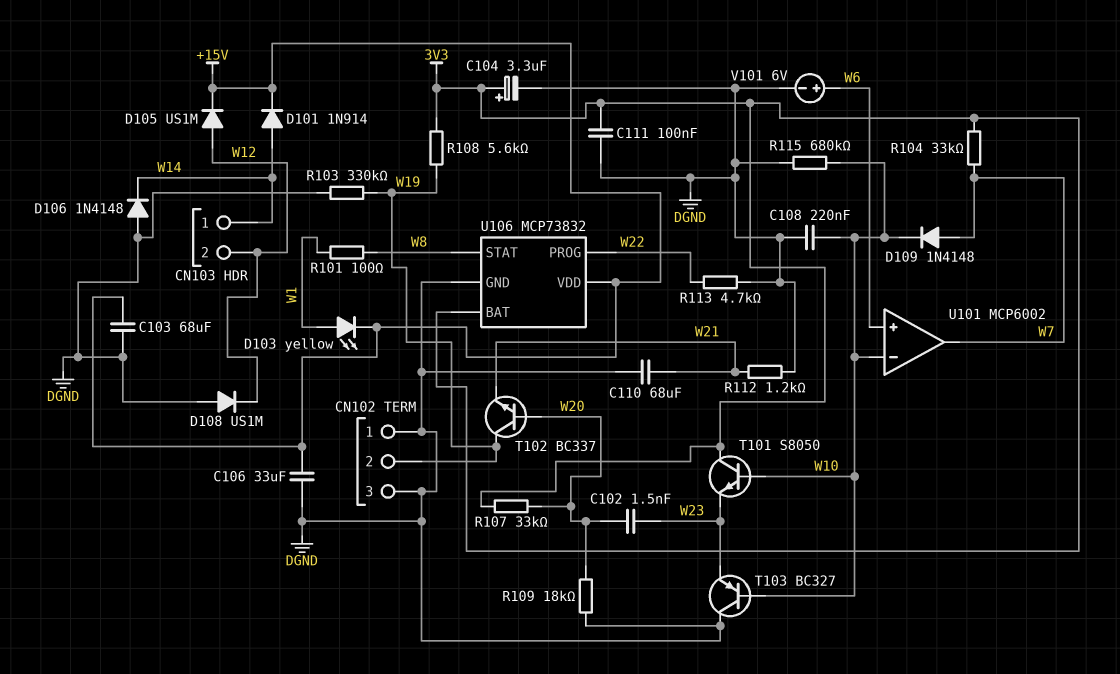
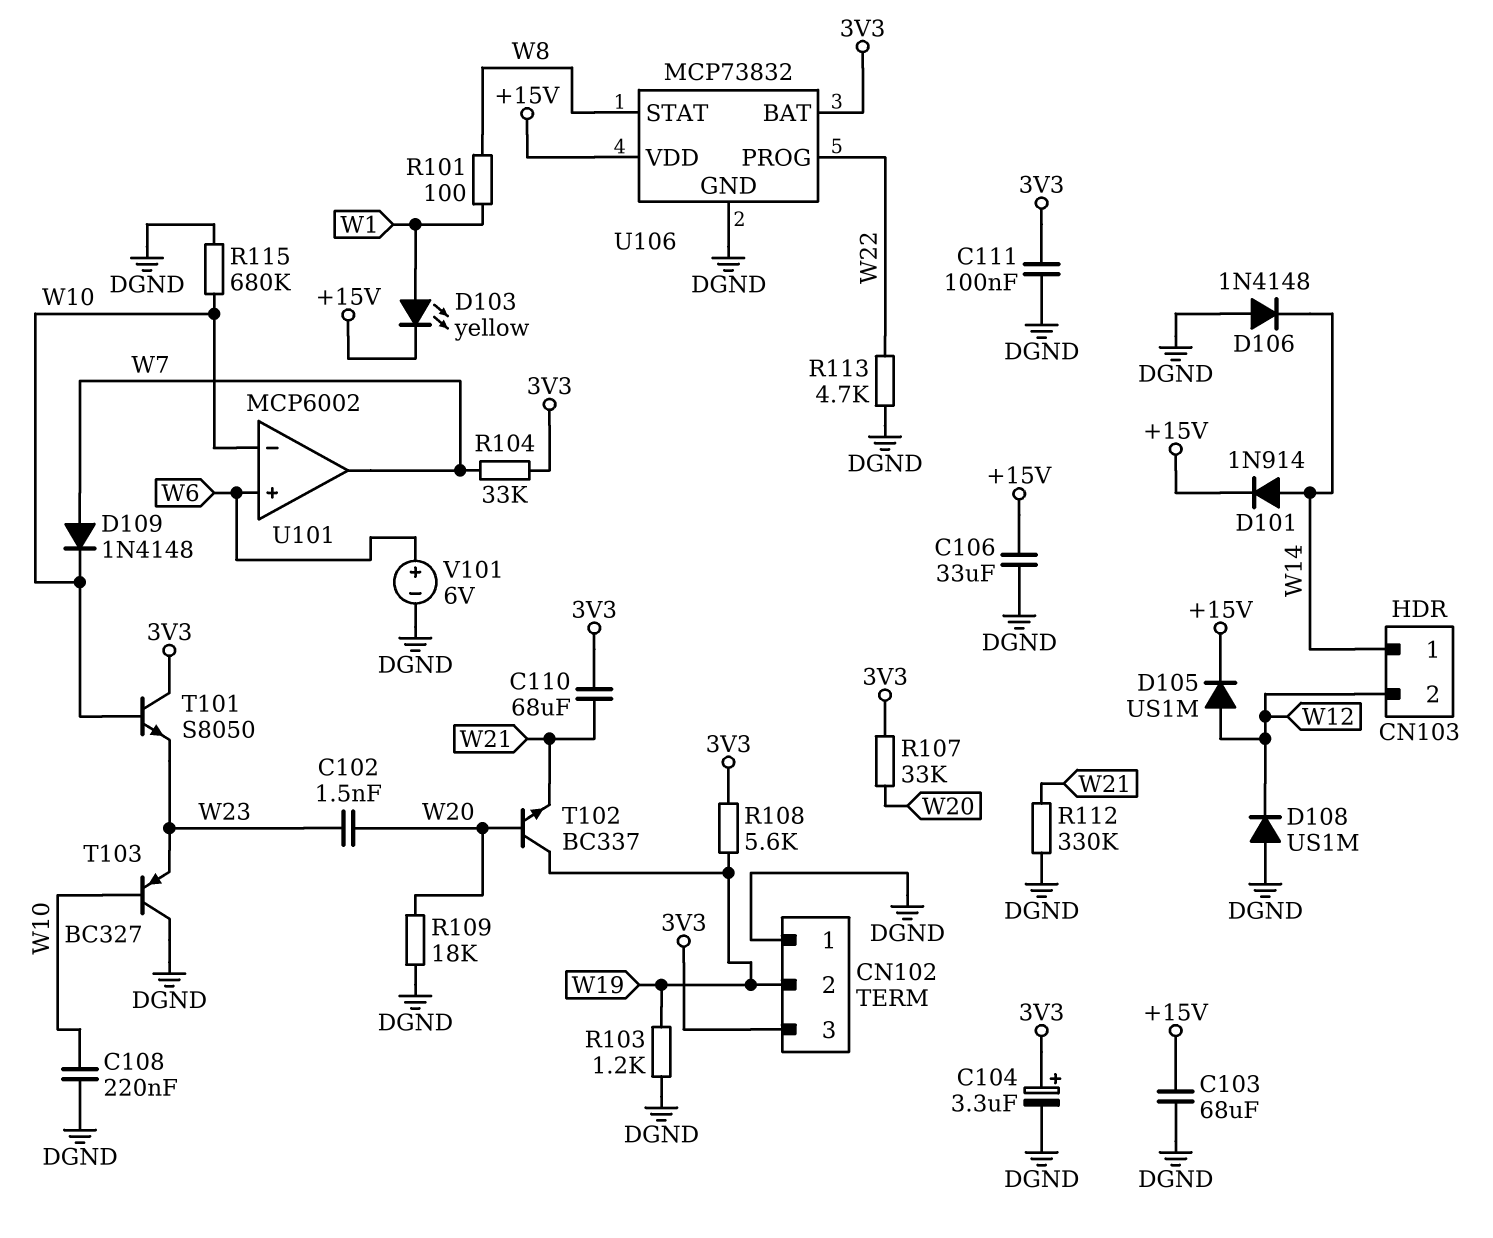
C110: 68uF (DGND, W21) -> 68uF (3V3, W21)
CN102 pin 3: DGND -> 3V3
R103: 330k (DGND, W19) -> 1.2k (DGND, W19)
R112: 1.2k (DGND, W21) -> 330k (DGND, W21)

